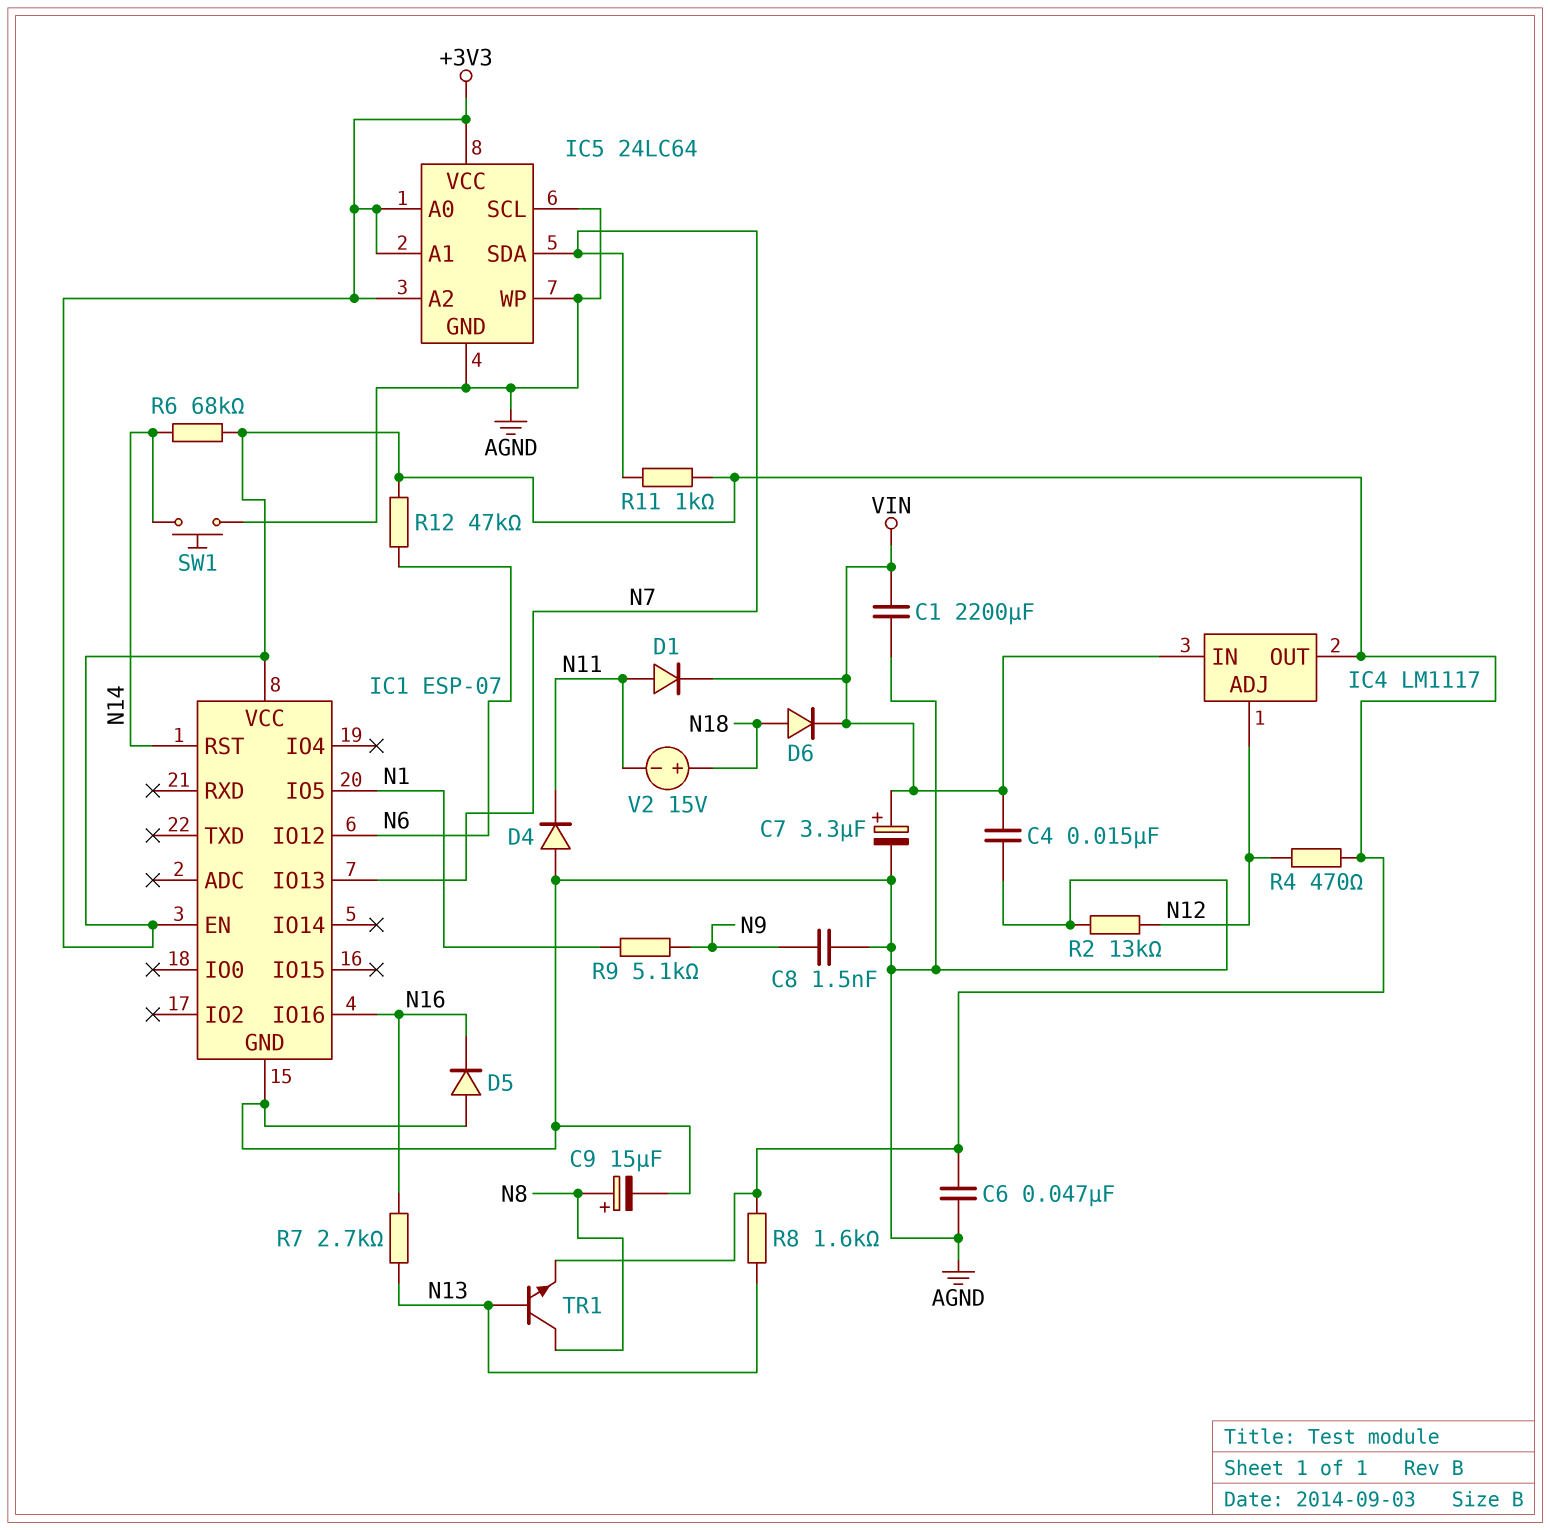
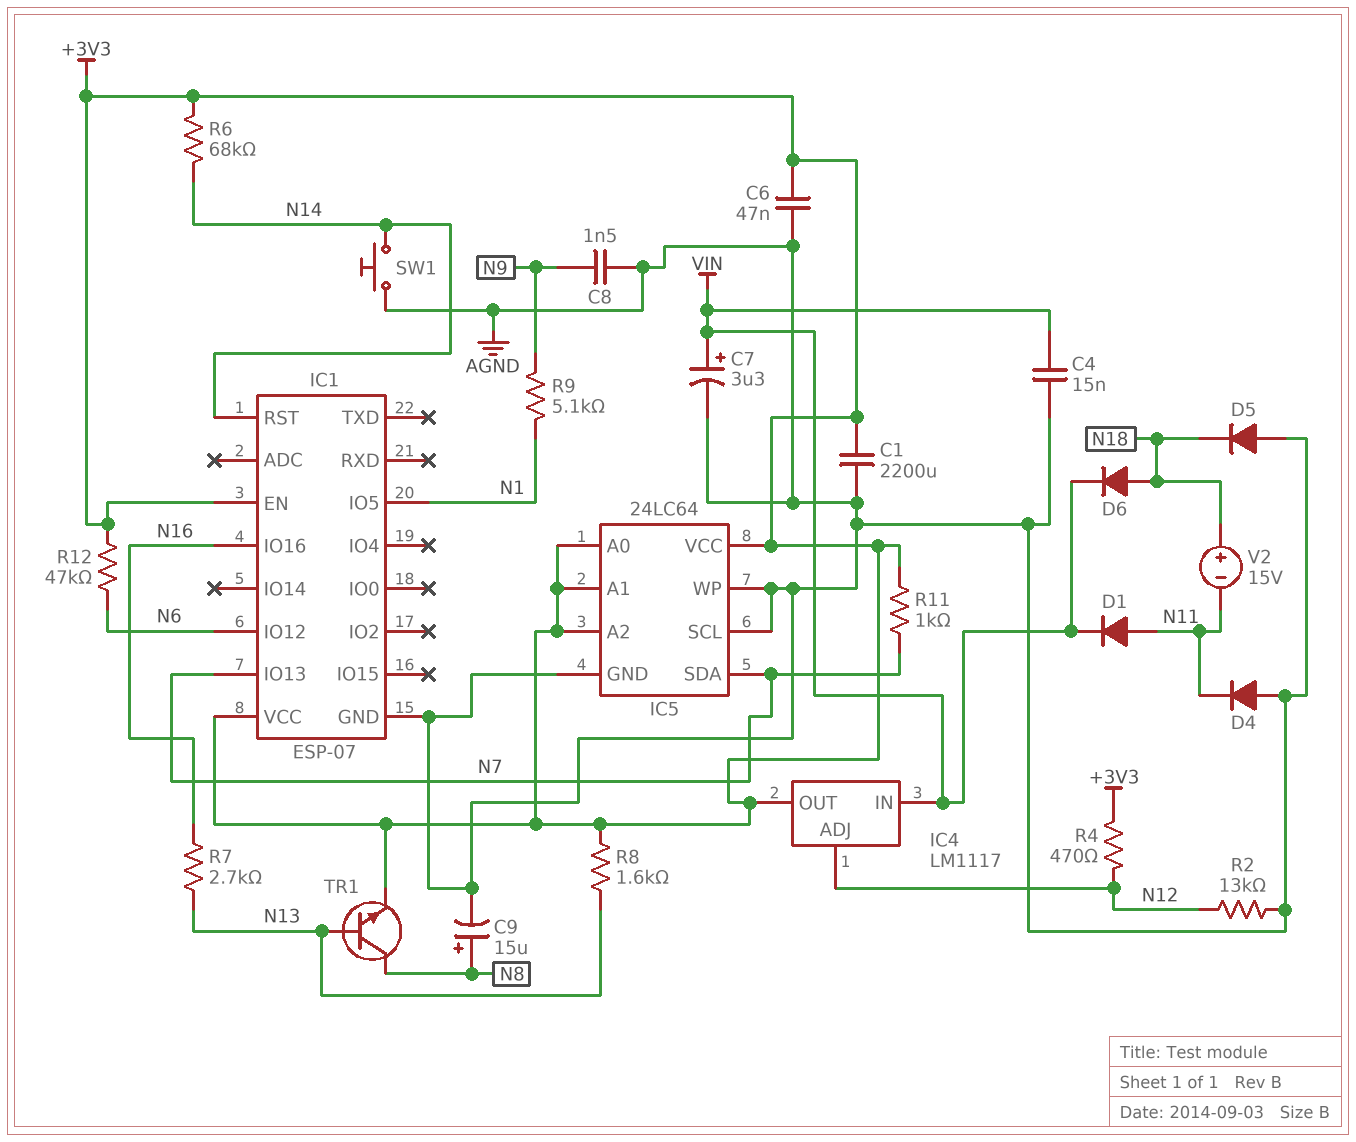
C1: 2200uF (AGND, VIN) -> 2200uF (+3V3, AGND)
D5: diode (A AGND, K N16) -> diode (A AGND, K N18)

